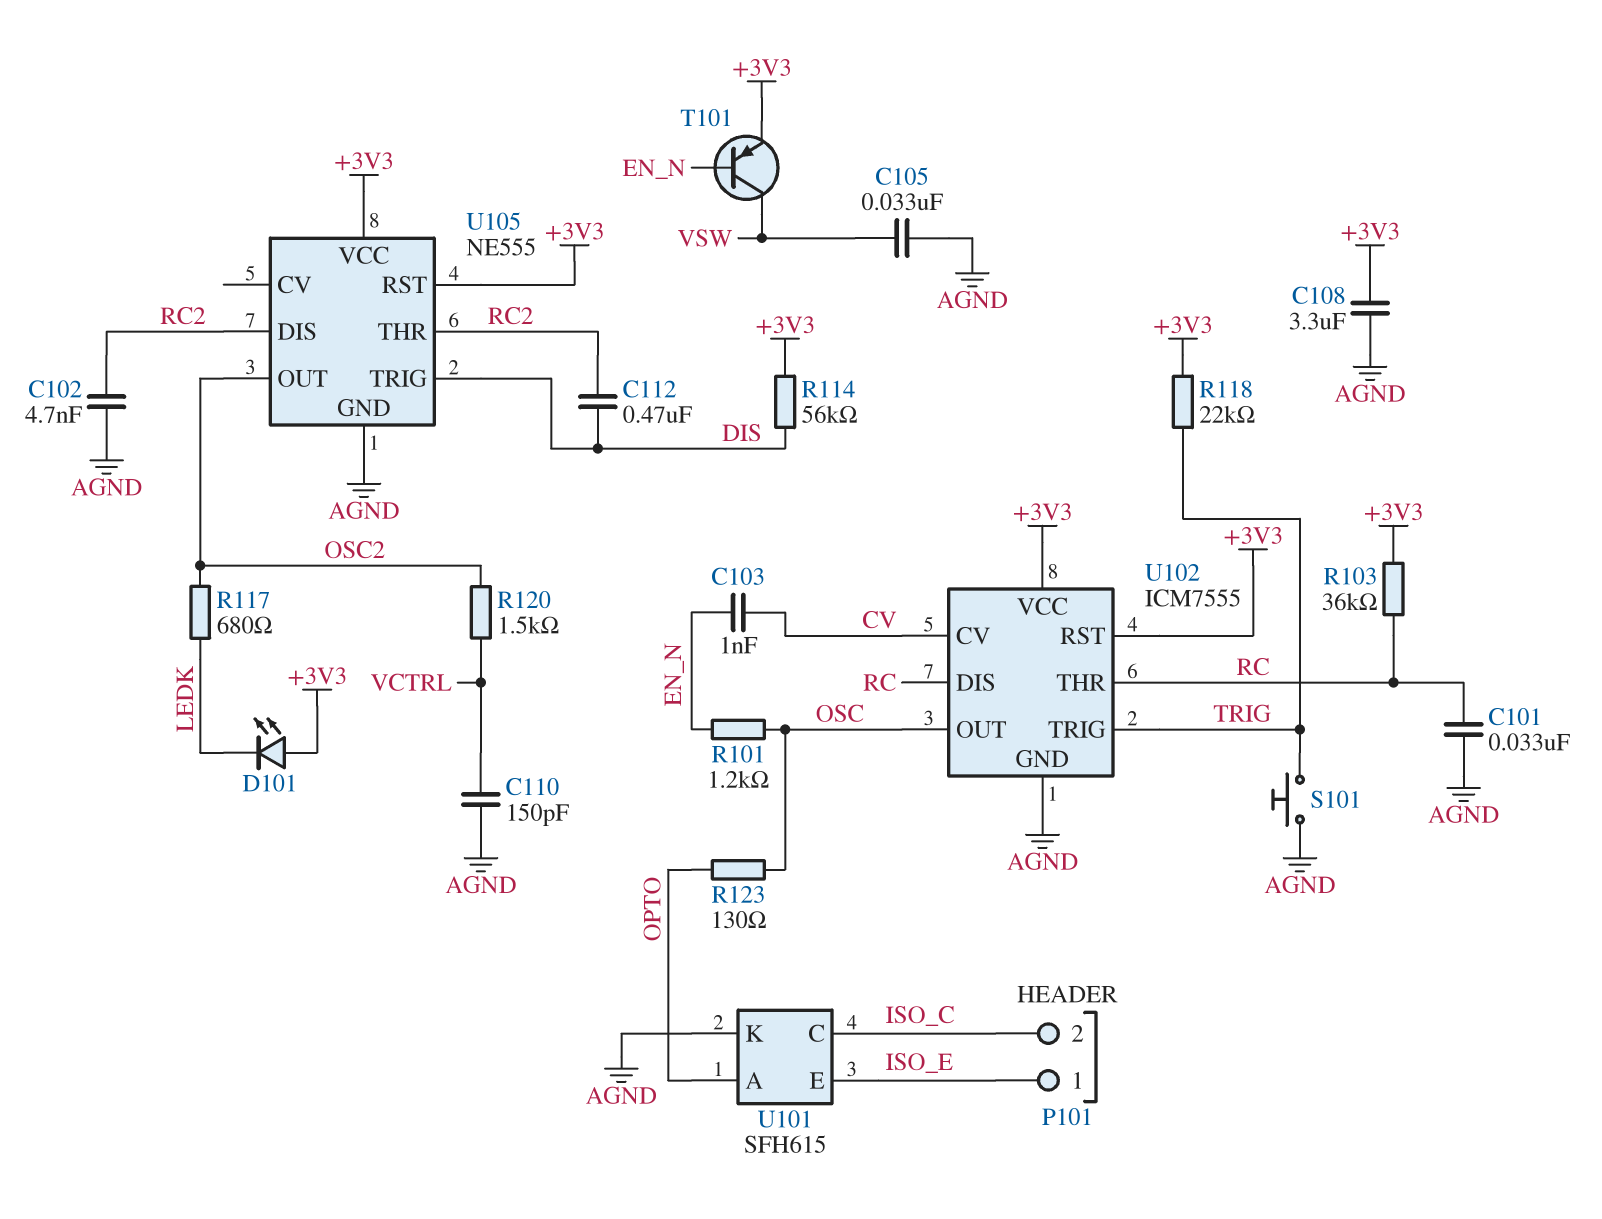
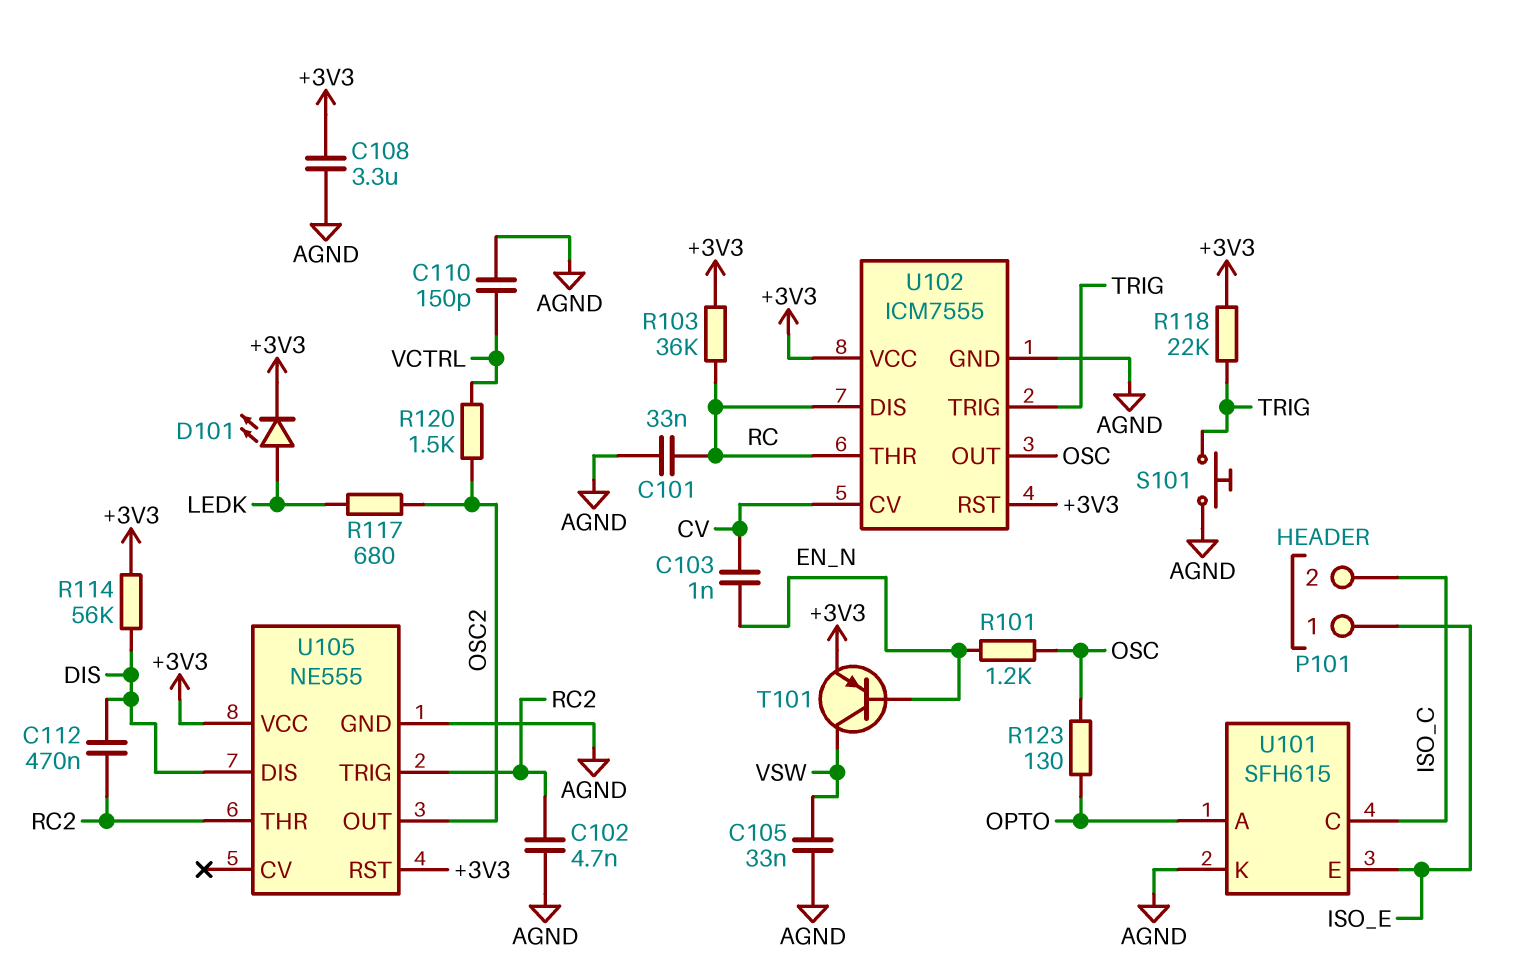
D101: LED (A +3V3, K LEDK) -> LED (A LEDK, K +3V3)
U105 pin DIS: RC2 -> DIS
U105 pin TRIG: DIS -> RC2

